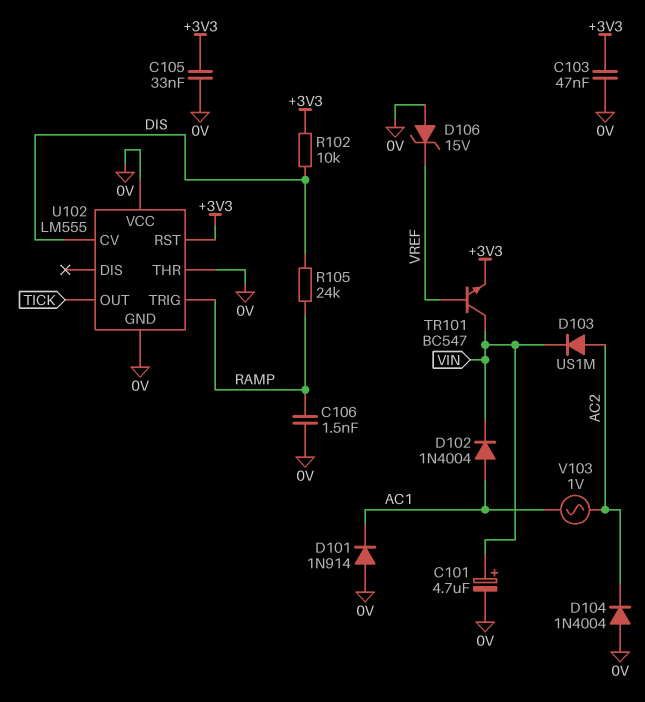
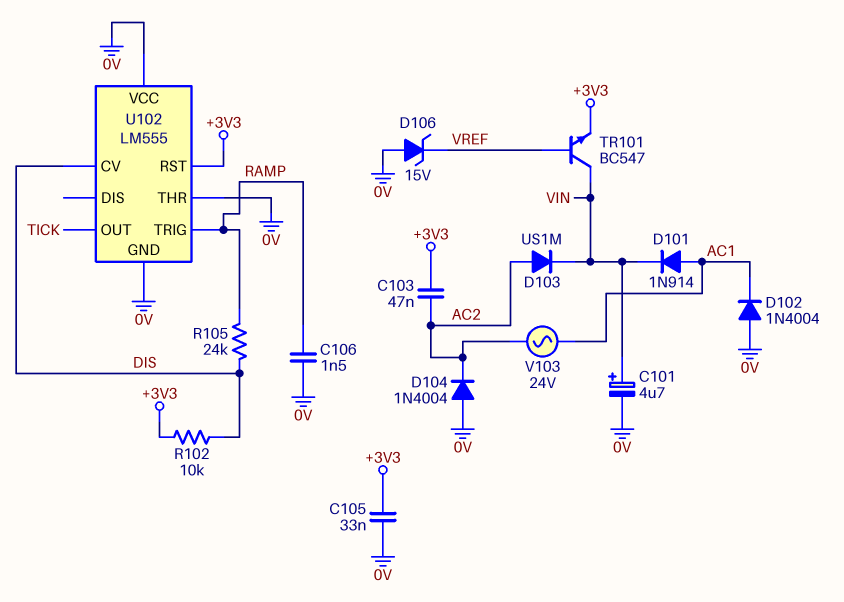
C103: 47nF (+3V3, 0V) -> 47nF (+3V3, AC2)
D101: diode 1N914 (A 0V, K AC1) -> diode 1N914 (A AC1, K VIN)
D102: diode 1N4004 (A AC1, K VIN) -> diode 1N4004 (A 0V, K AC1)
V103: AC 1V (AC1, AC2) -> AC 24V (AC1, AC2)

